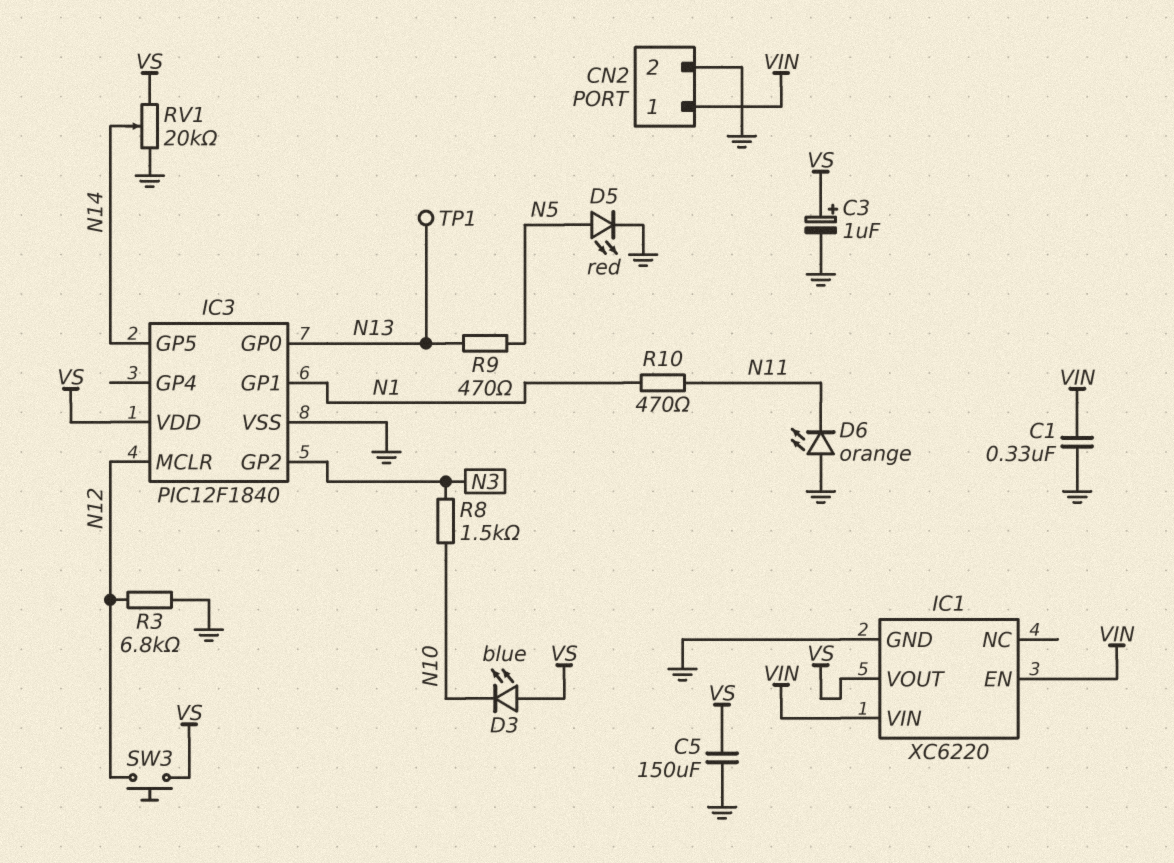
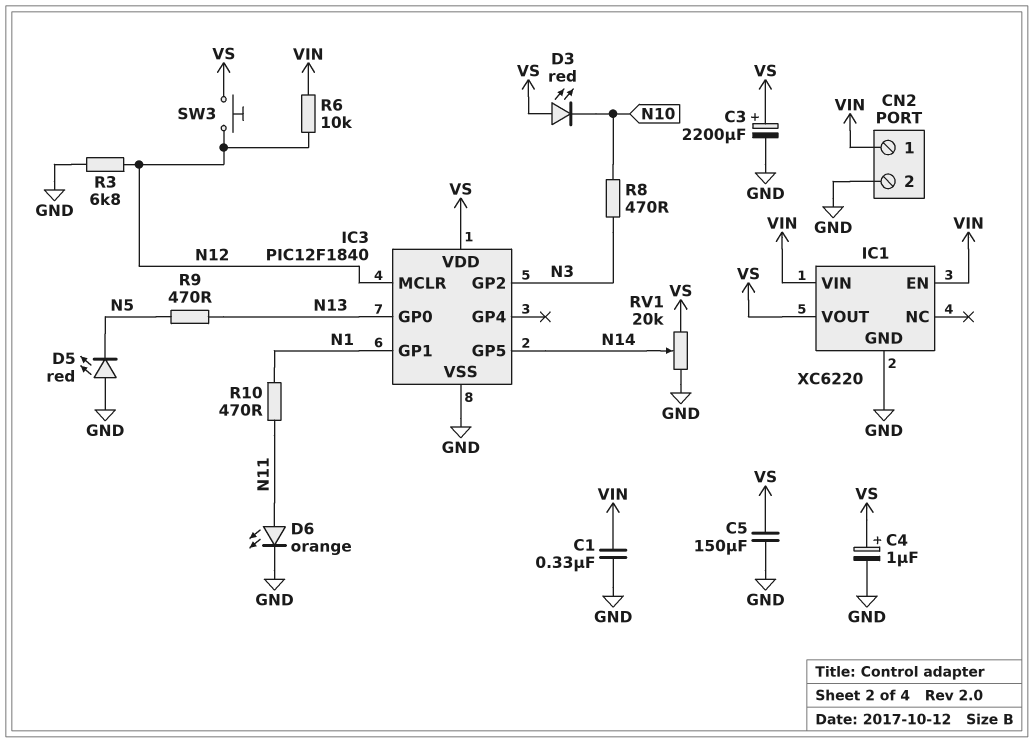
C3: 1uF (plus VS, minus GND) -> 2200uF (plus VS, minus GND)
C4: none -> 1uF (plus VS, minus GND)
D3: LED blue (A VS, K N10) -> LED red (A VS, K N10)
D5: LED red (A N5, K GND) -> LED red (A GND, K N5)
D6: LED orange (A GND, K N11) -> LED orange (A N11, K GND)
R6: none -> 10k (N12, VIN)
R8: 1.5k (N3, N10) -> 470 (N3, N10)
TP1: test point (N13) -> none

